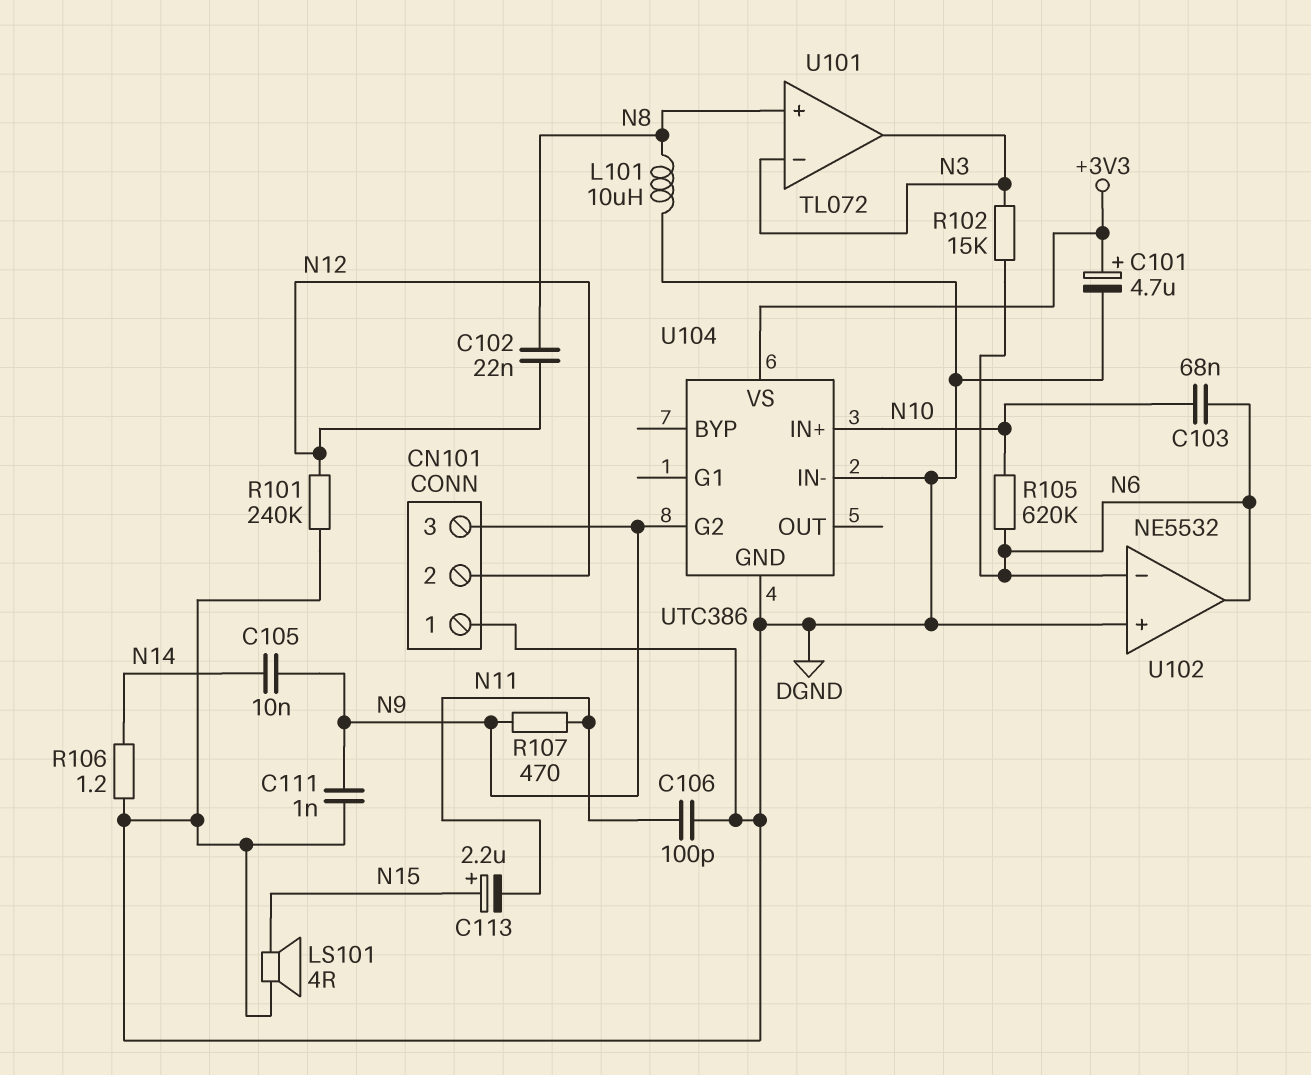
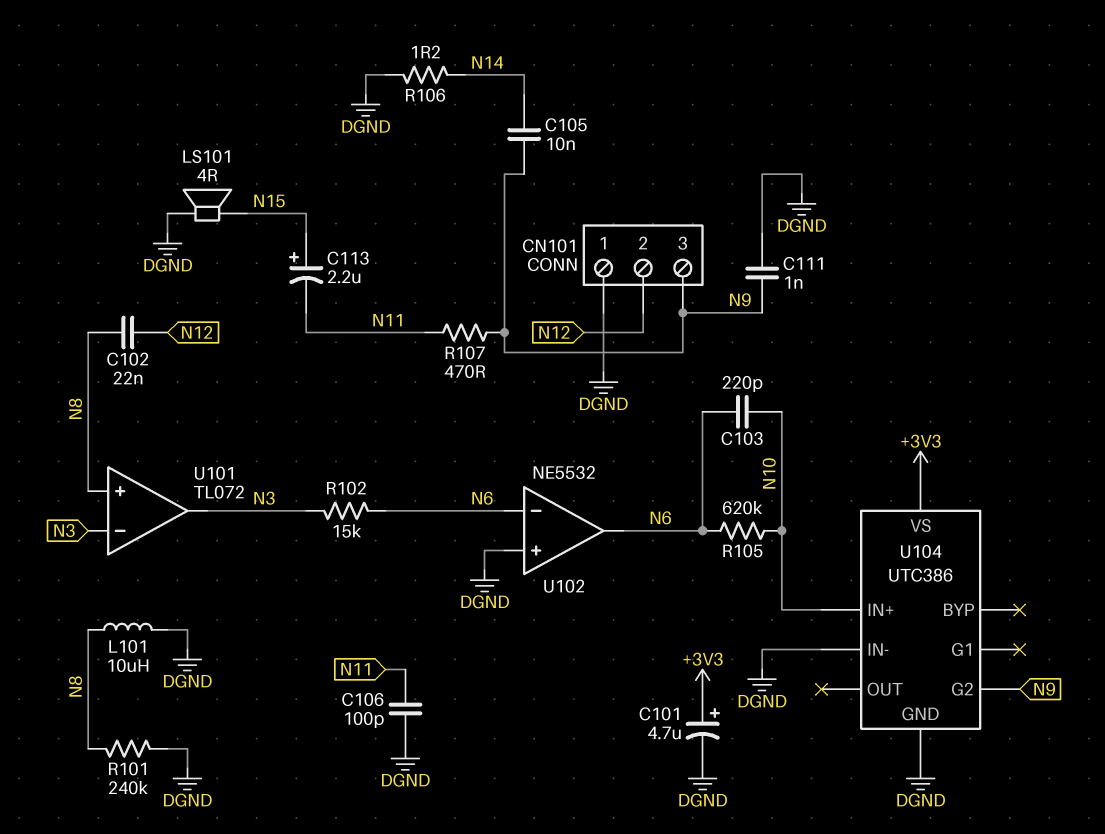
C103: 68nF (N6, N10) -> 220pF (N6, N10)
R101: 240k (DGND, N12) -> 240k (DGND, N8)

